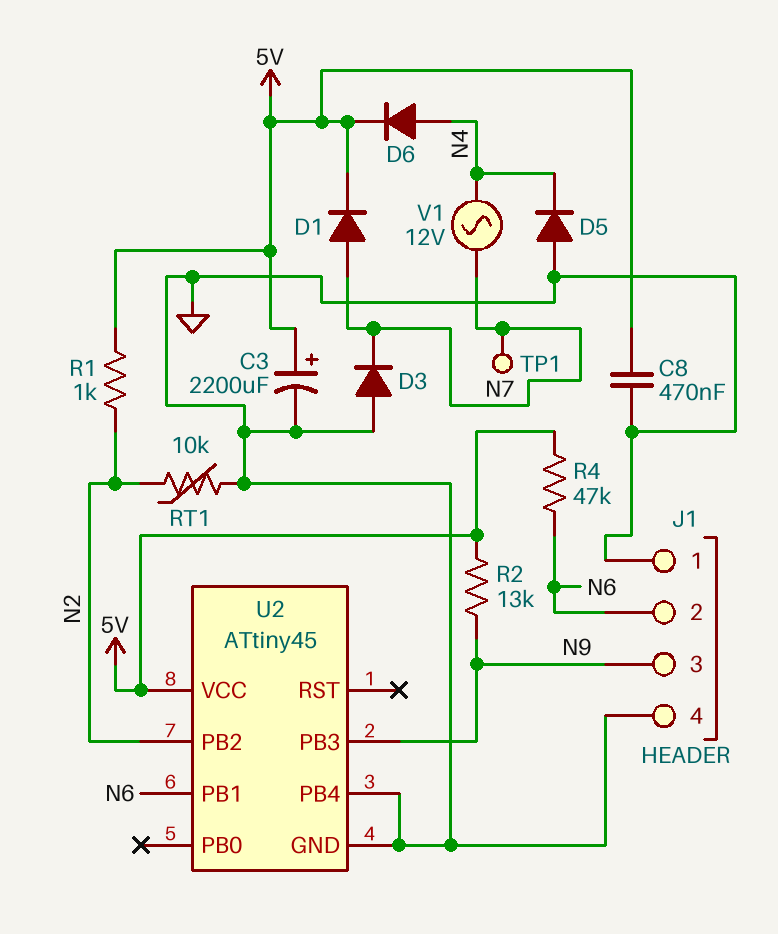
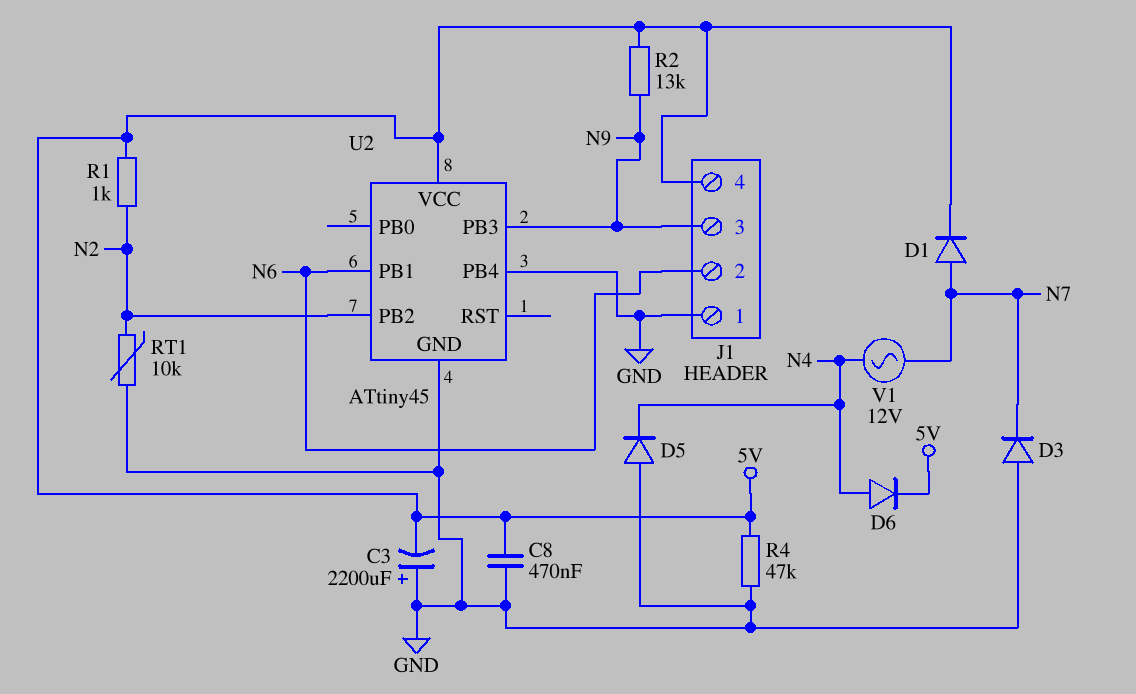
C3: 2200uF (plus 5V, minus GND) -> 2200uF (plus GND, minus 5V)
J1 pin 4: GND -> 5V
R4: 47k (5V, N6) -> 47k (5V, GND)
TP1: test point (N7) -> none

